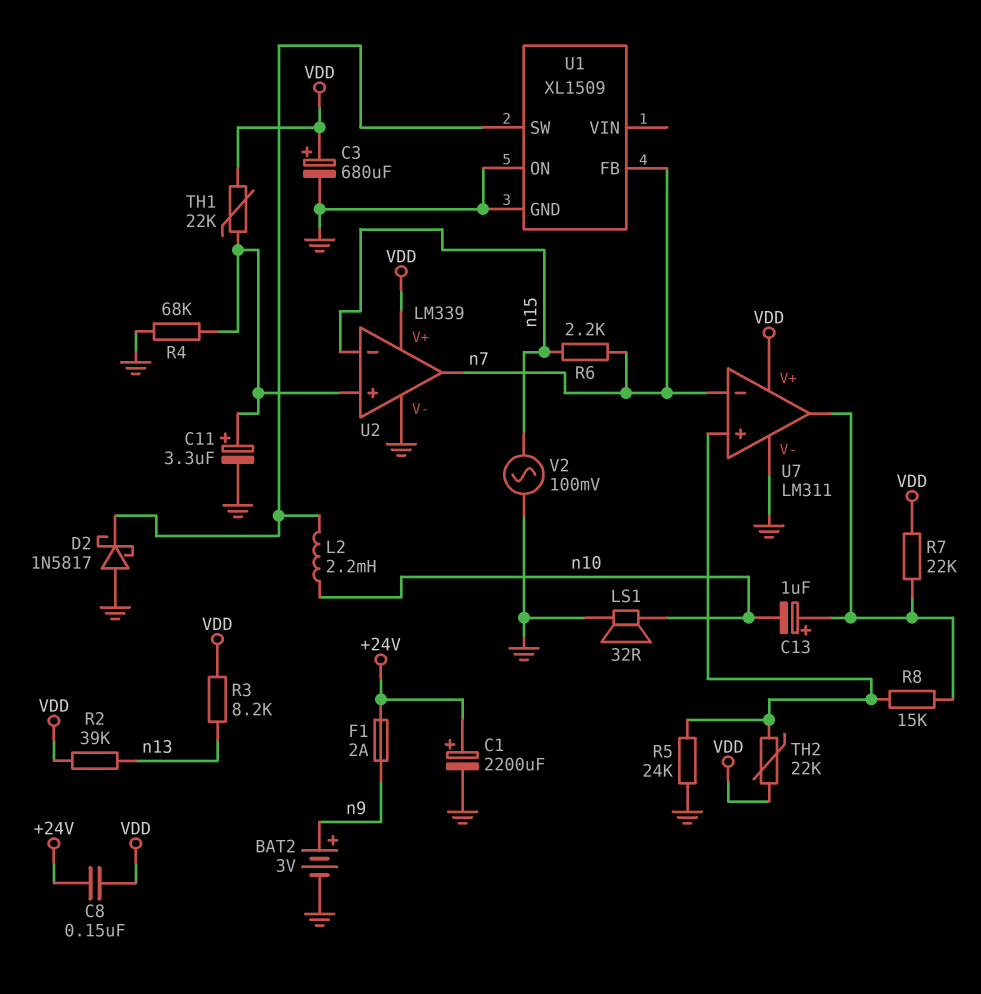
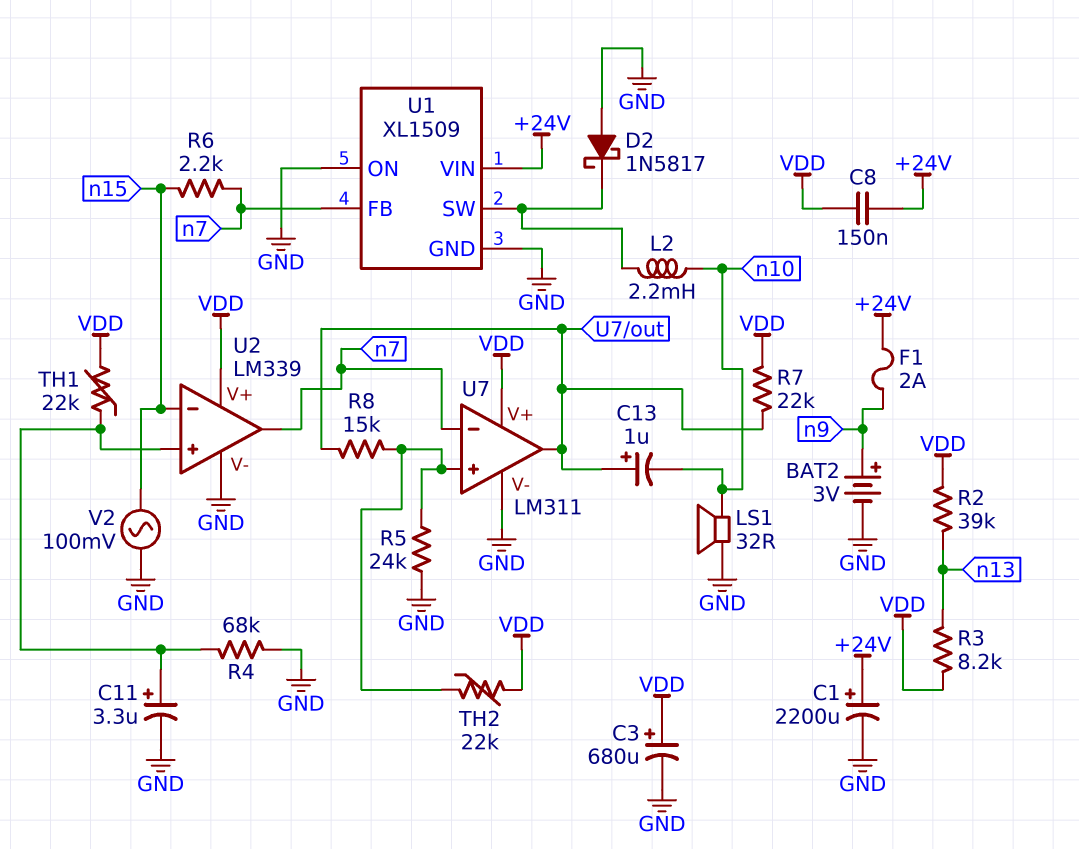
U1 pin VIN: none -> +24V

